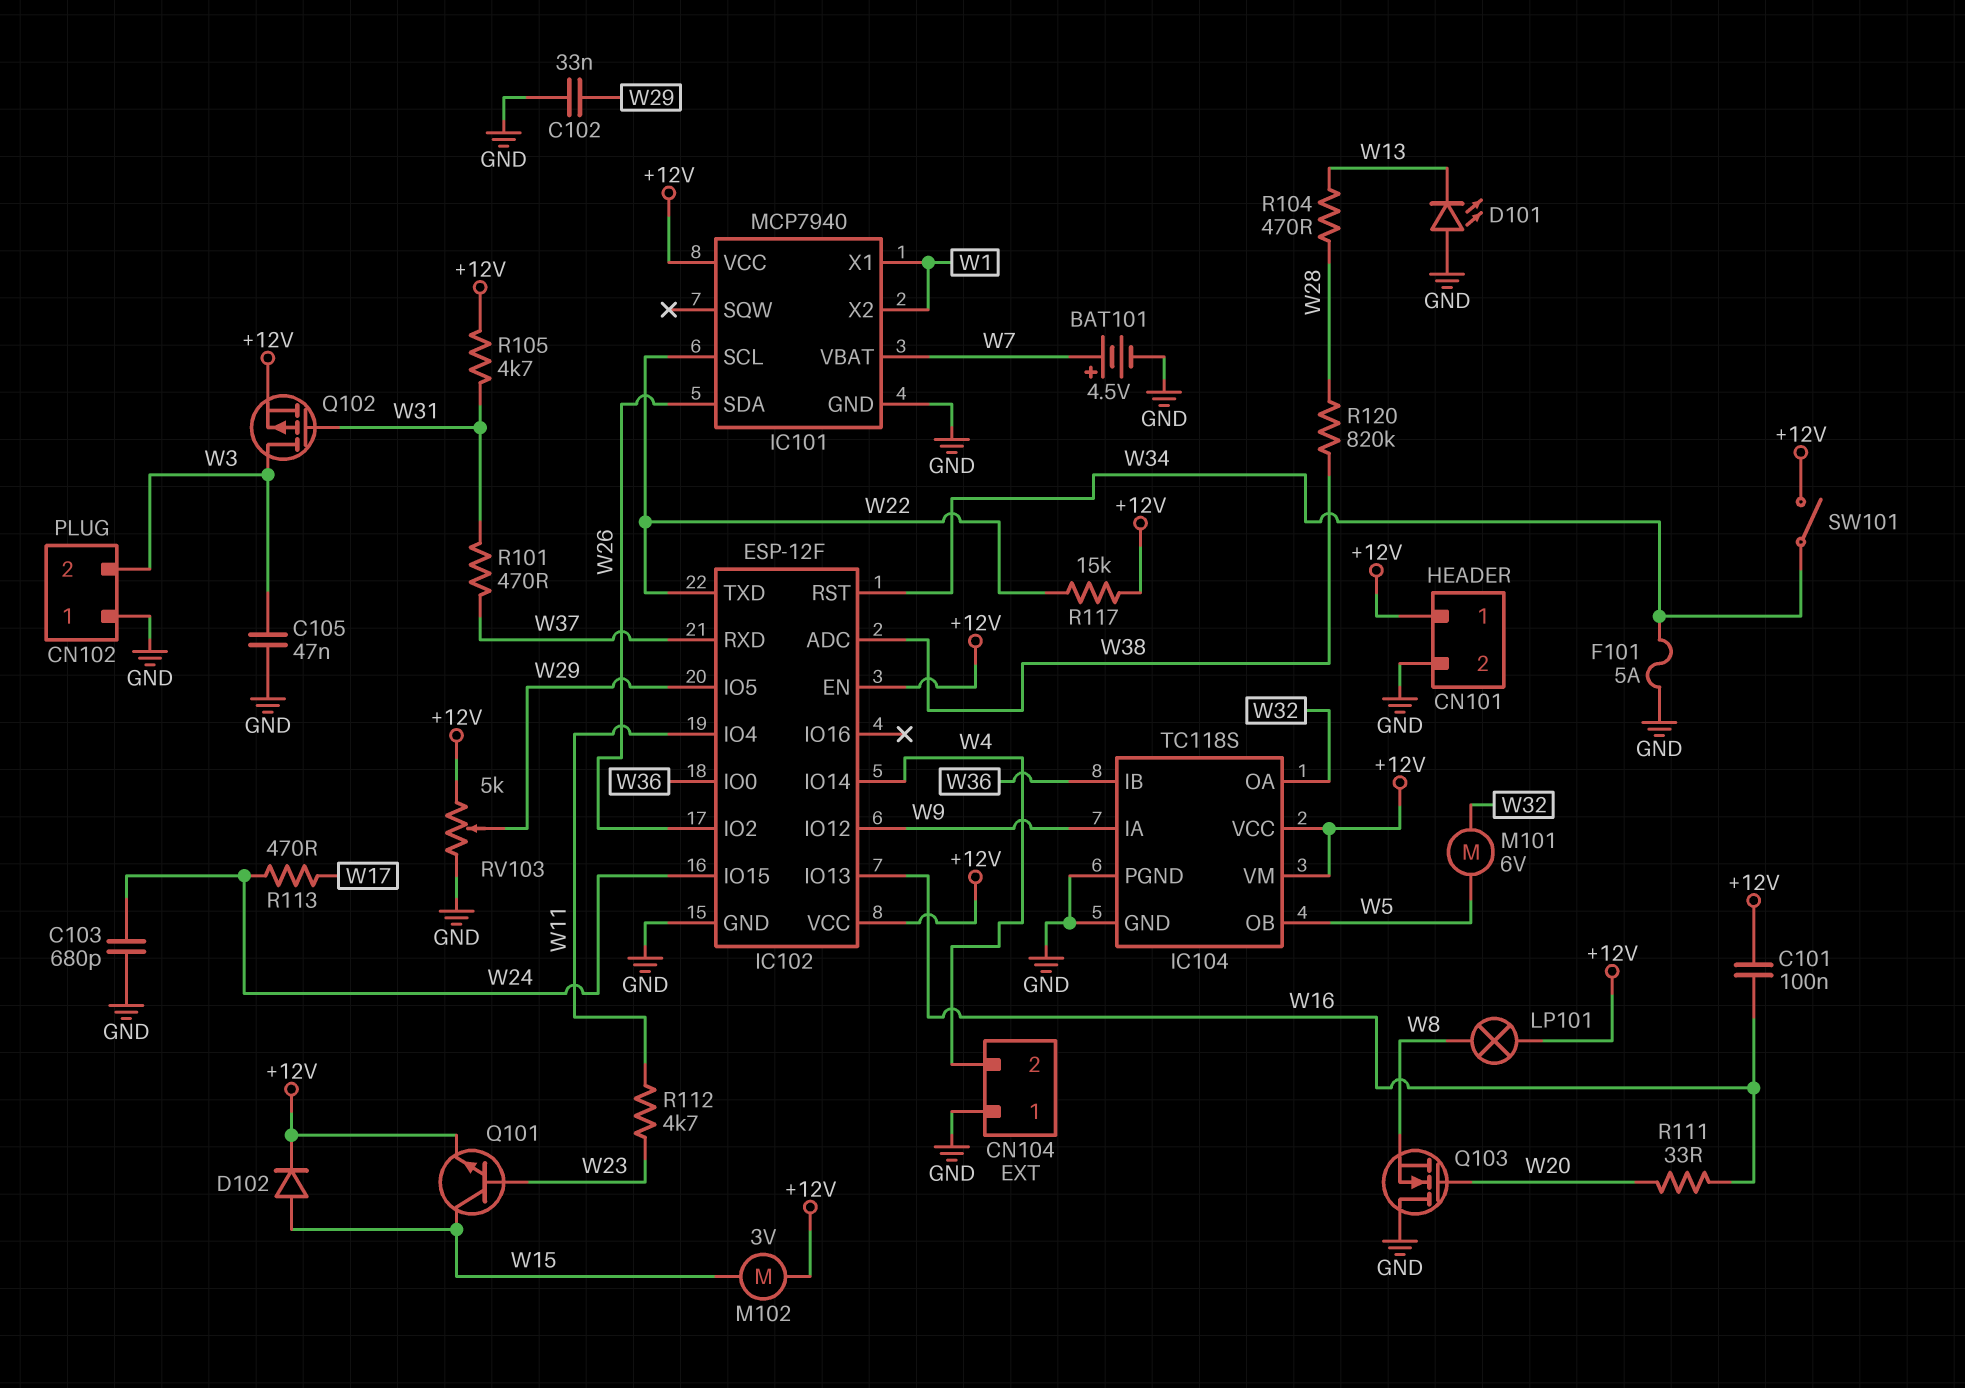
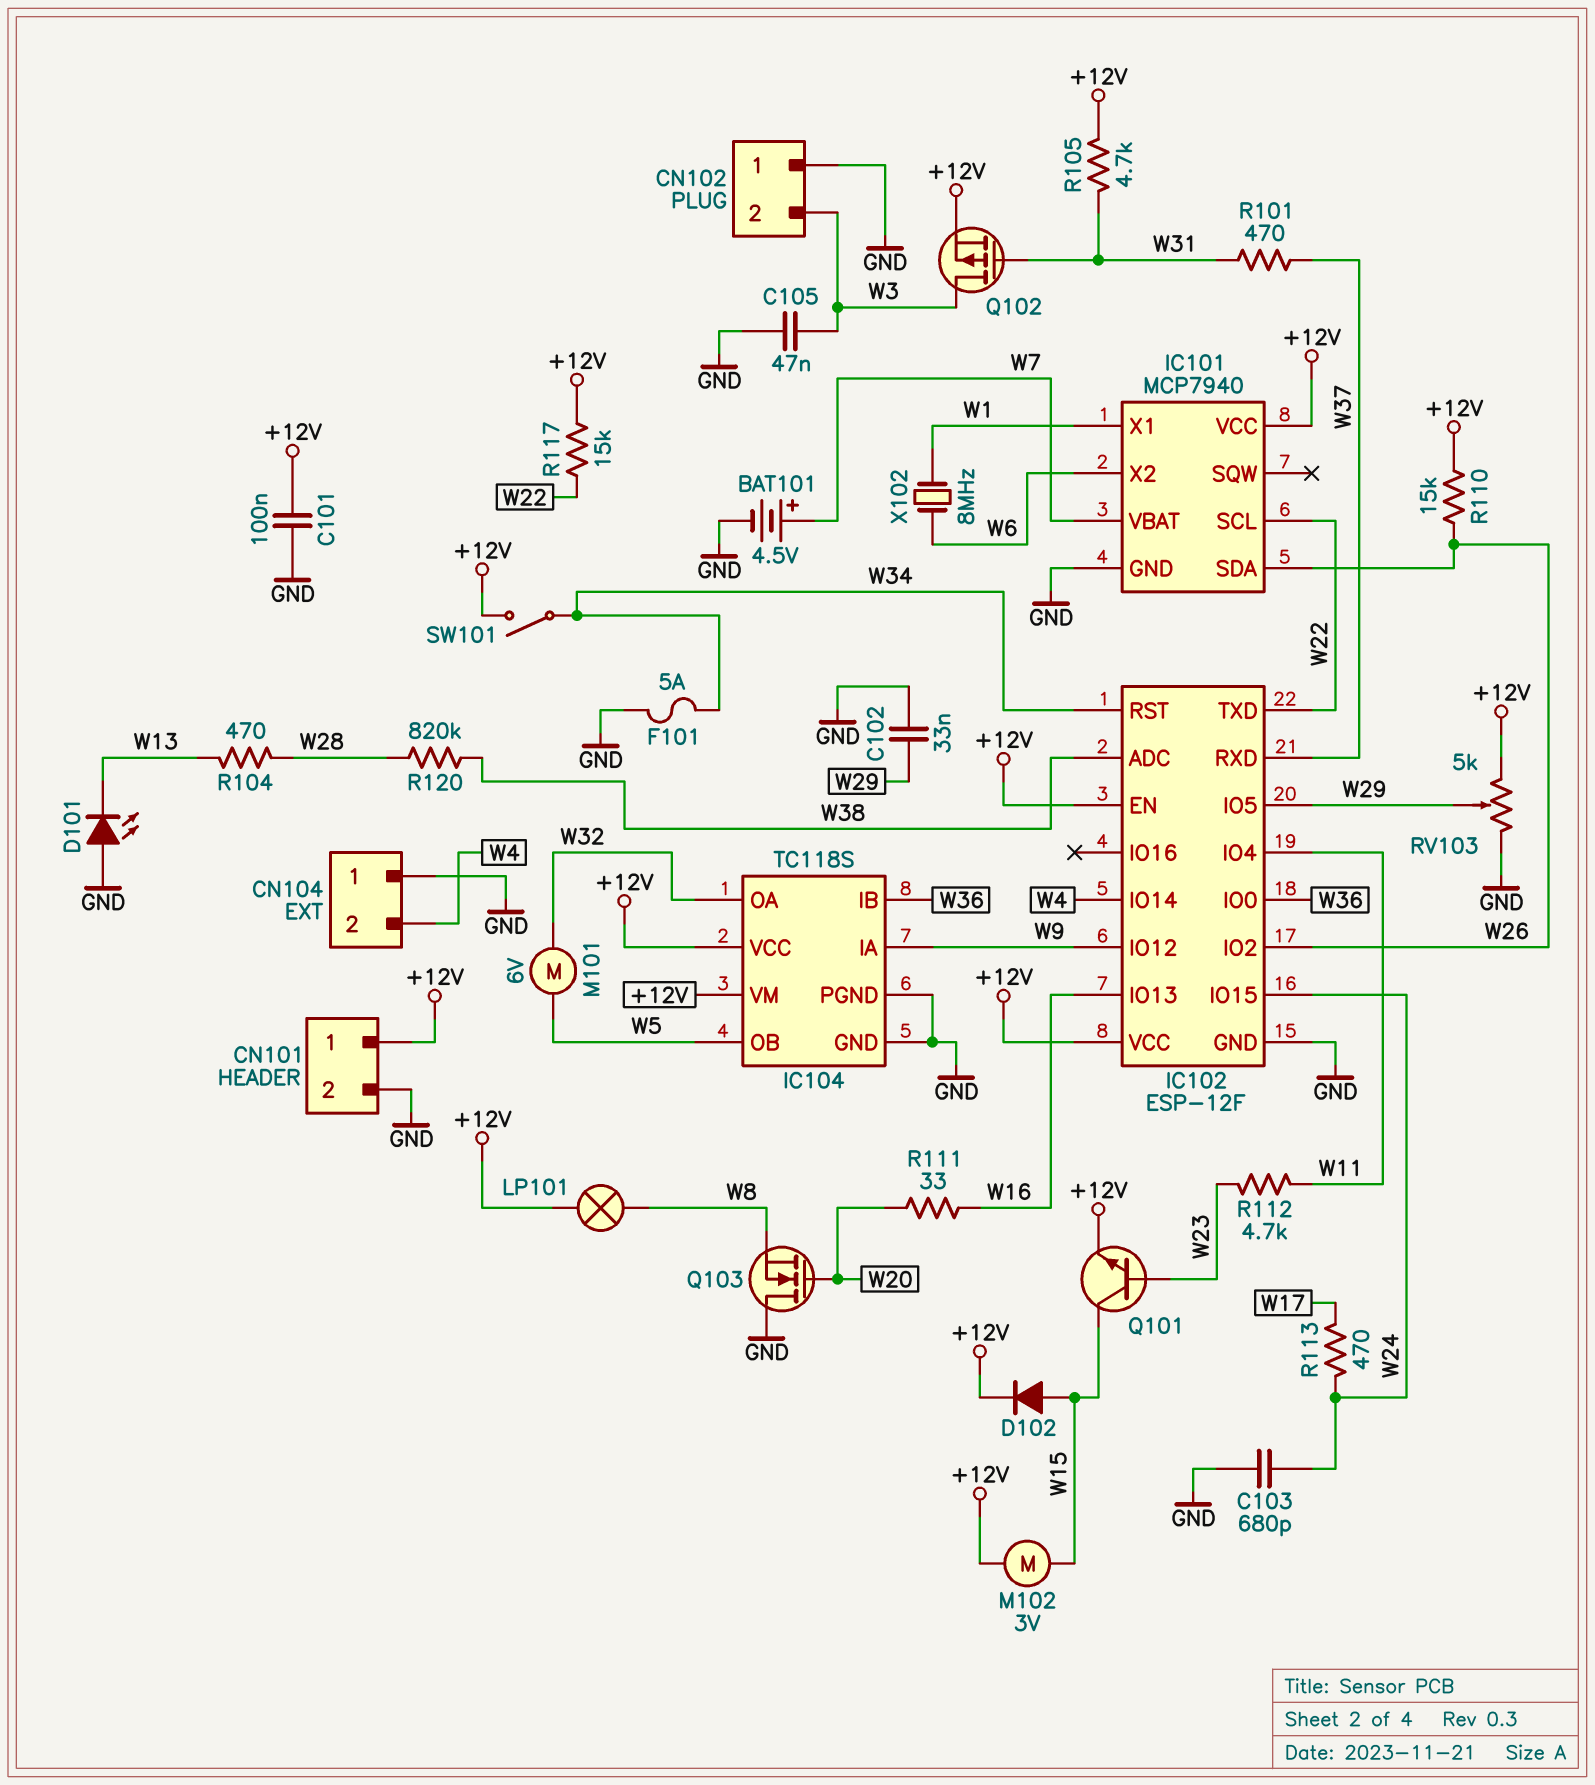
C101: 100nF (+12V, W16) -> 100nF (+12V, GND)
IC101 pin X2: W1 -> W6
R110: none -> 15k (+12V, W26)
X102: none -> 8MHz (W1, W6)

